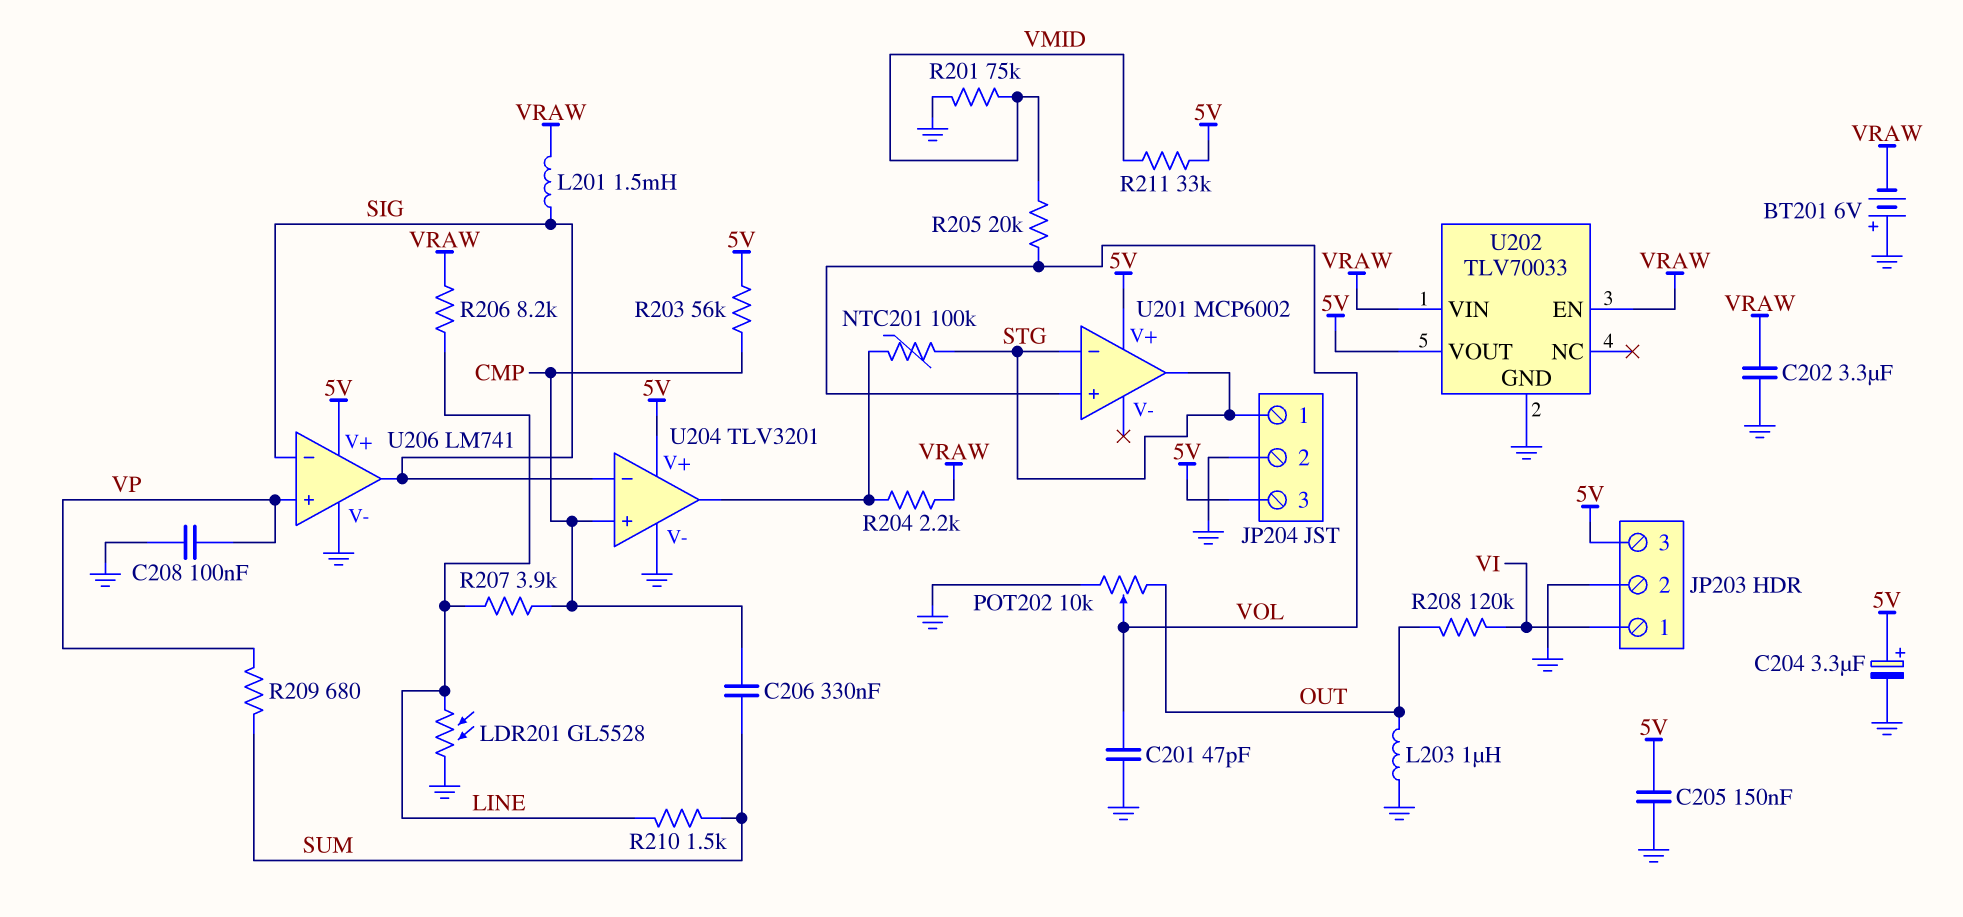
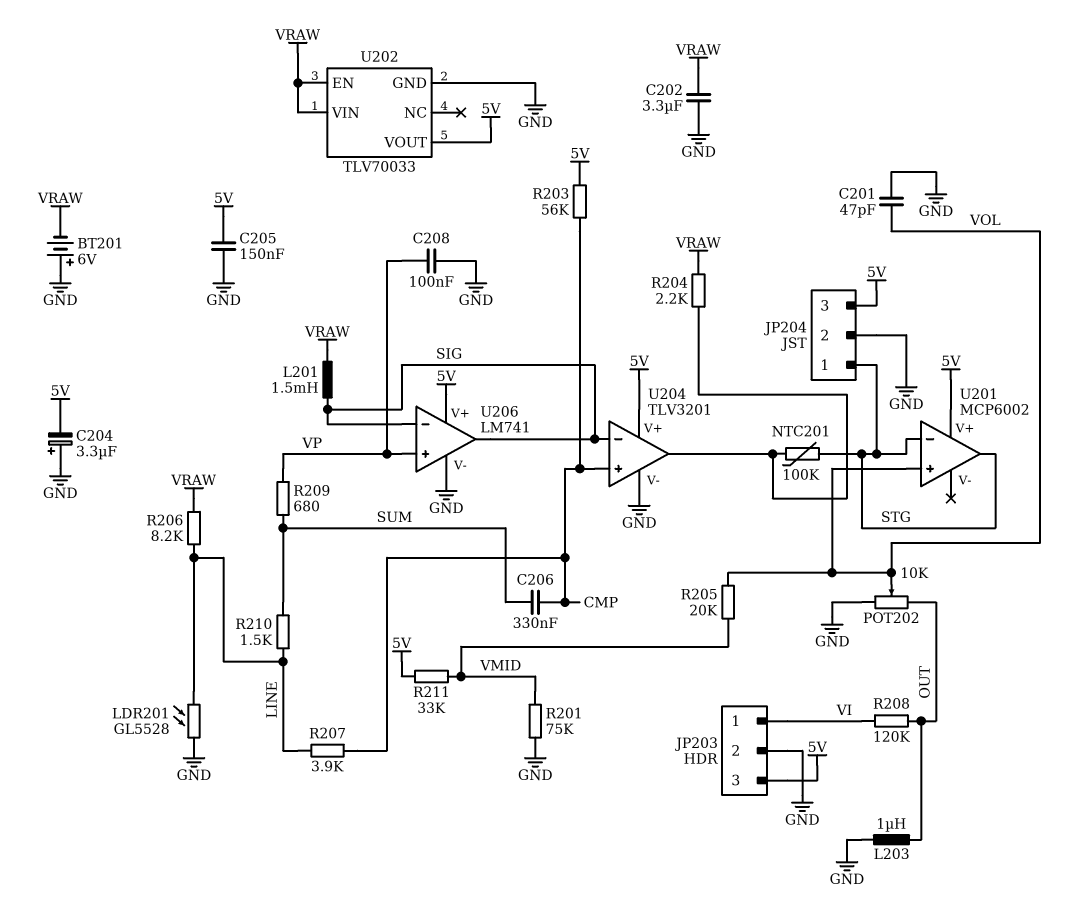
C204: 3.3uF (plus 5V, minus GND) -> 3.3uF (plus GND, minus 5V)

